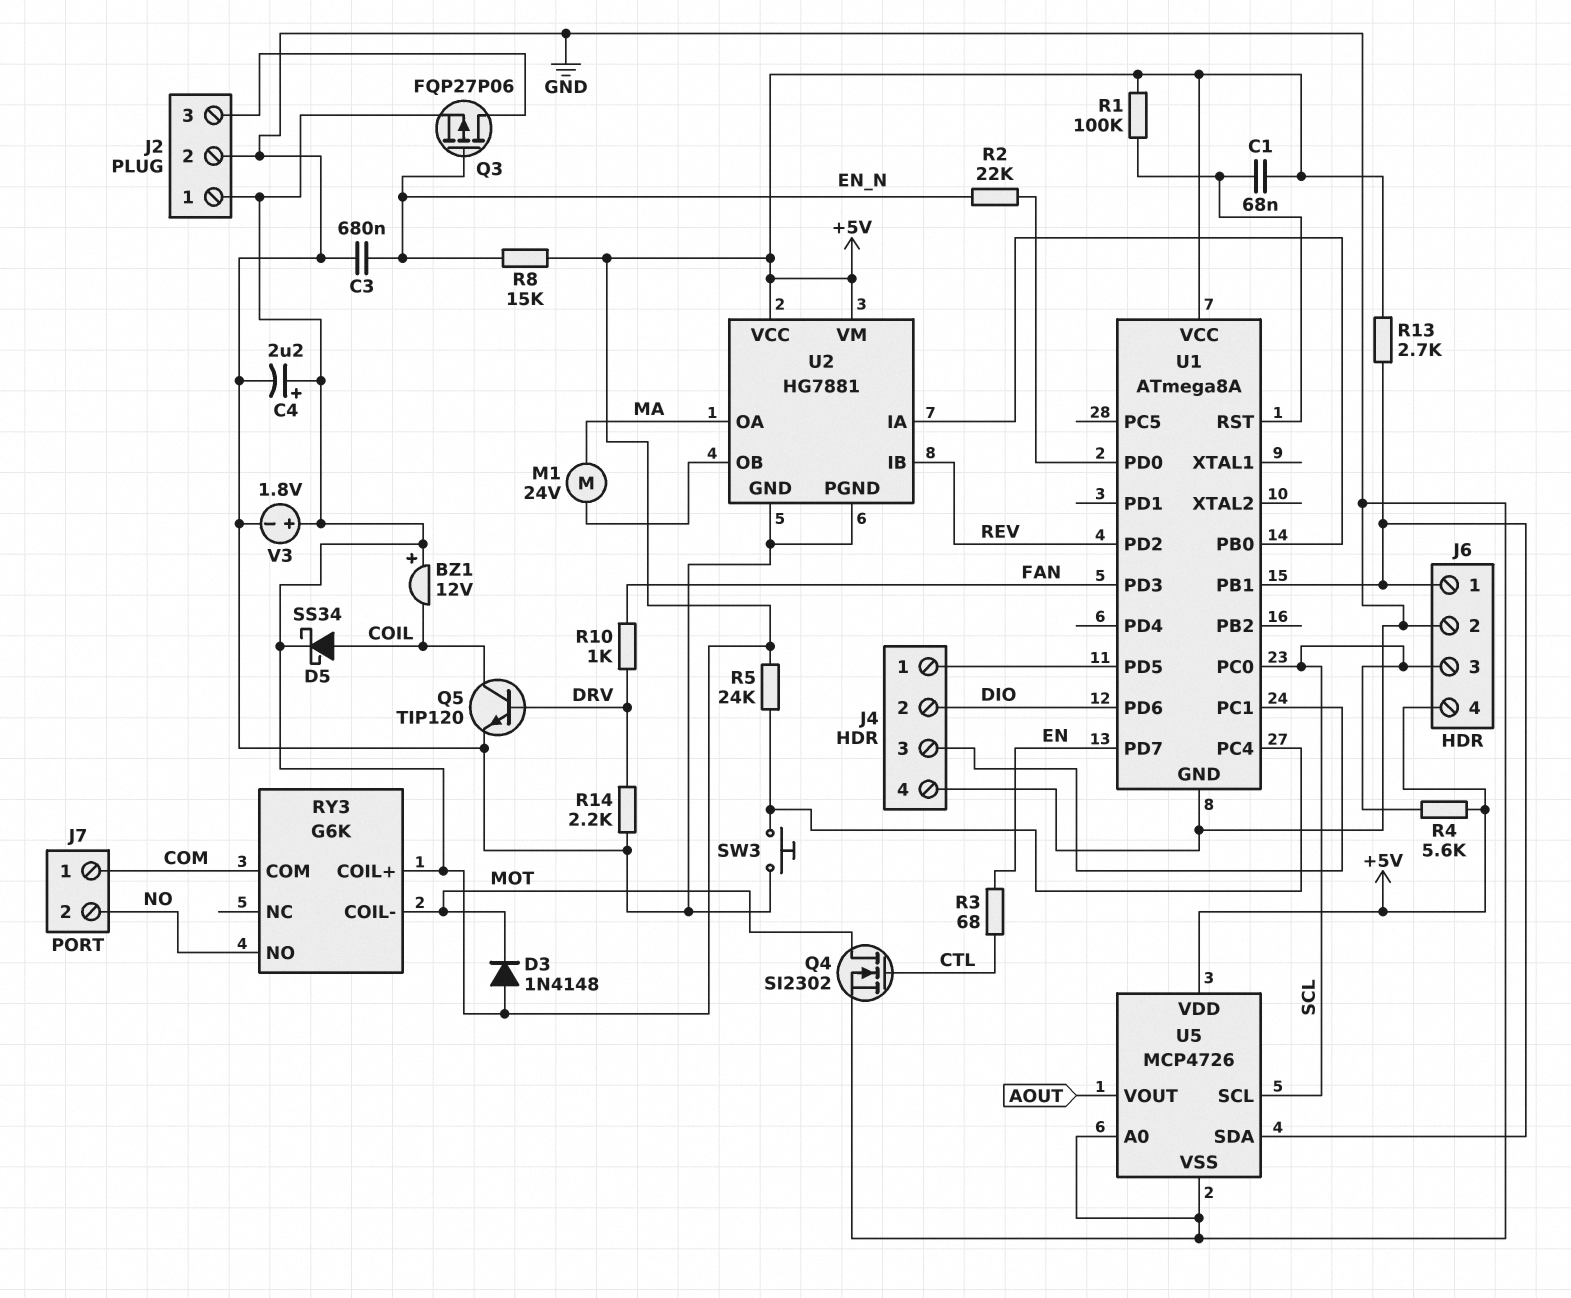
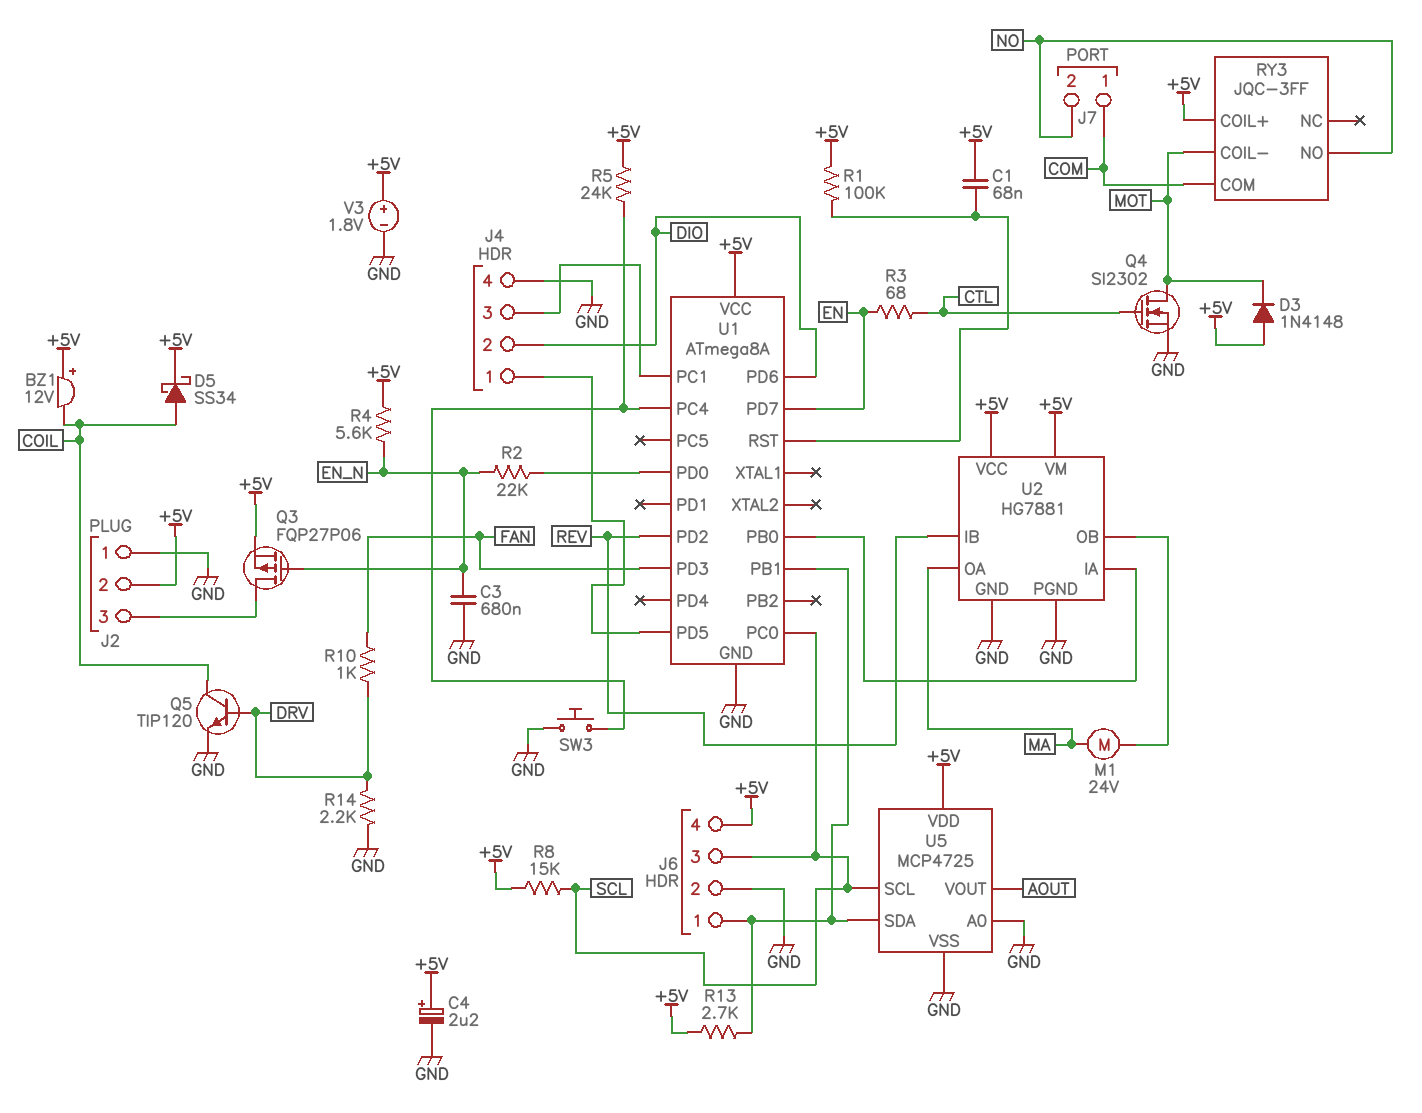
J2 pin 1: +5V -> GND
J2 pin 2: GND -> +5V
R4: 5.6k (+5V, SCL) -> 5.6k (+5V, EN_N)
R8: 15k (+5V, EN_N) -> 15k (+5V, SCL)
RY3: G6K -> JQC-3FF
U5: MCP4726 -> MCP4725

